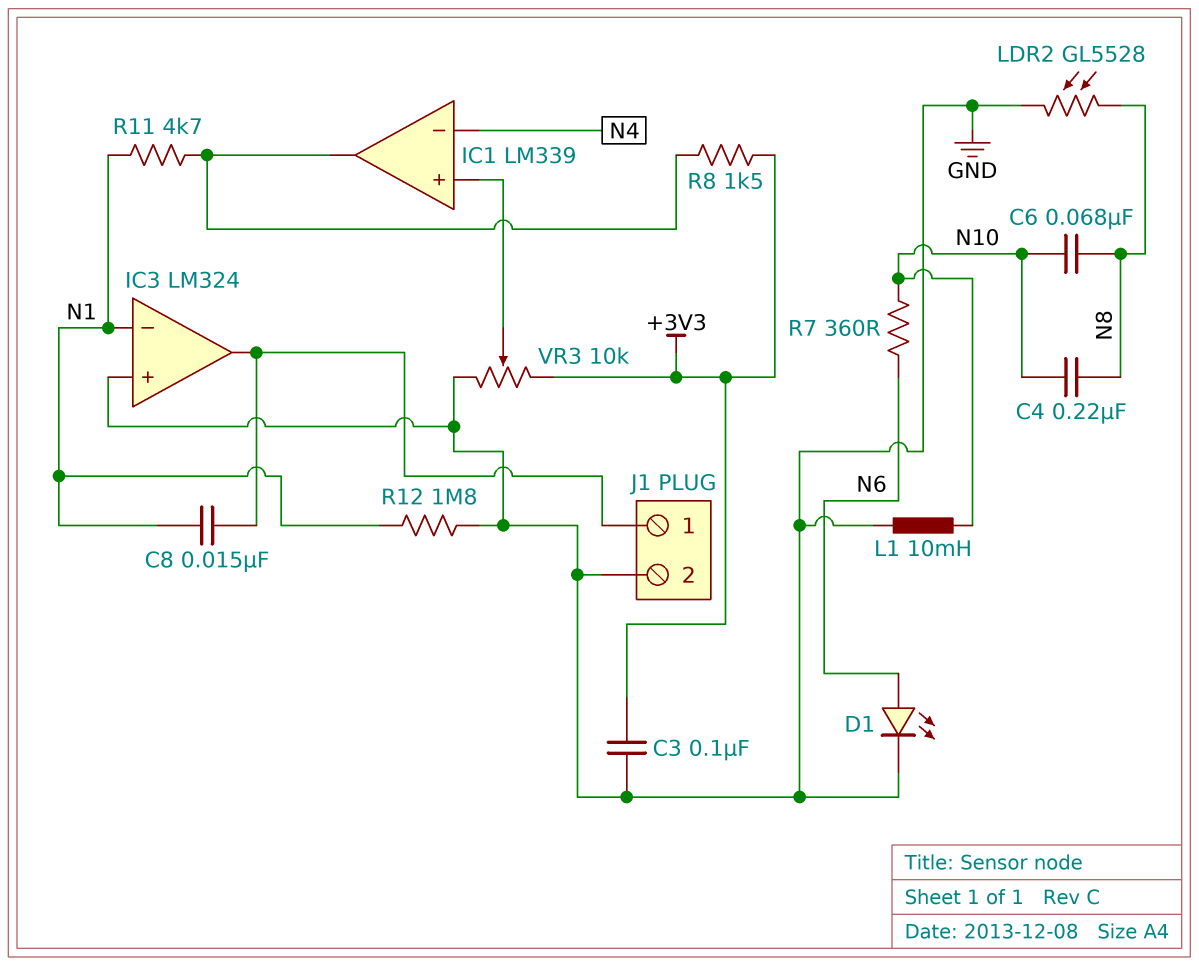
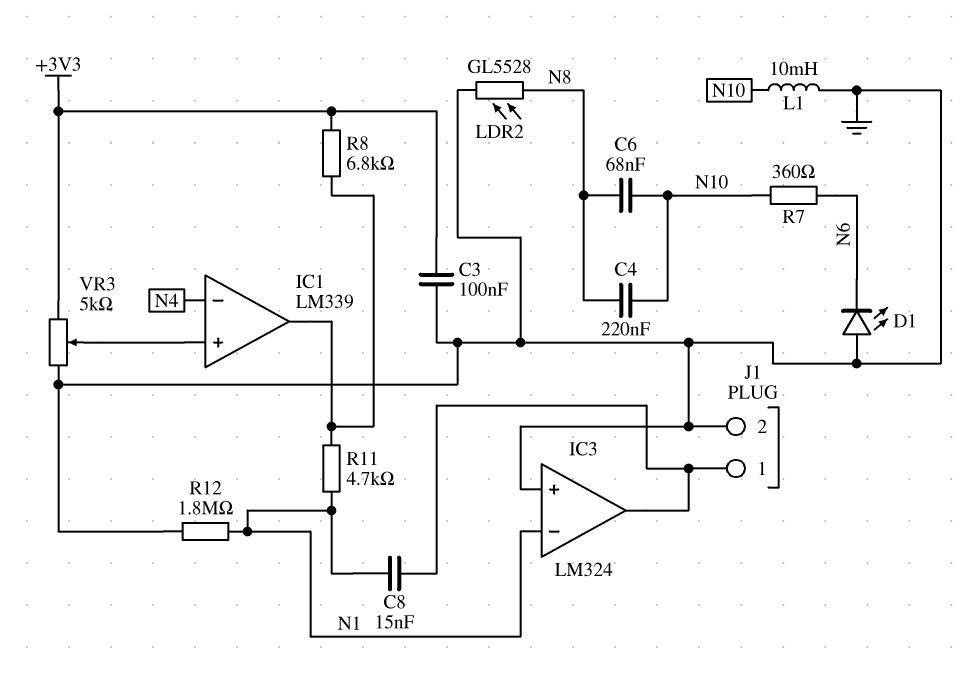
D1: LED (A N6, K GND) -> LED (A GND, K N6)
R8: 1.5k (+3V3, IC1/out) -> 6.8k (+3V3, IC1/out)
VR3: 10k (+3V3, GND, wiper IC1/in+) -> 5k (+3V3, GND, wiper IC1/in+)

